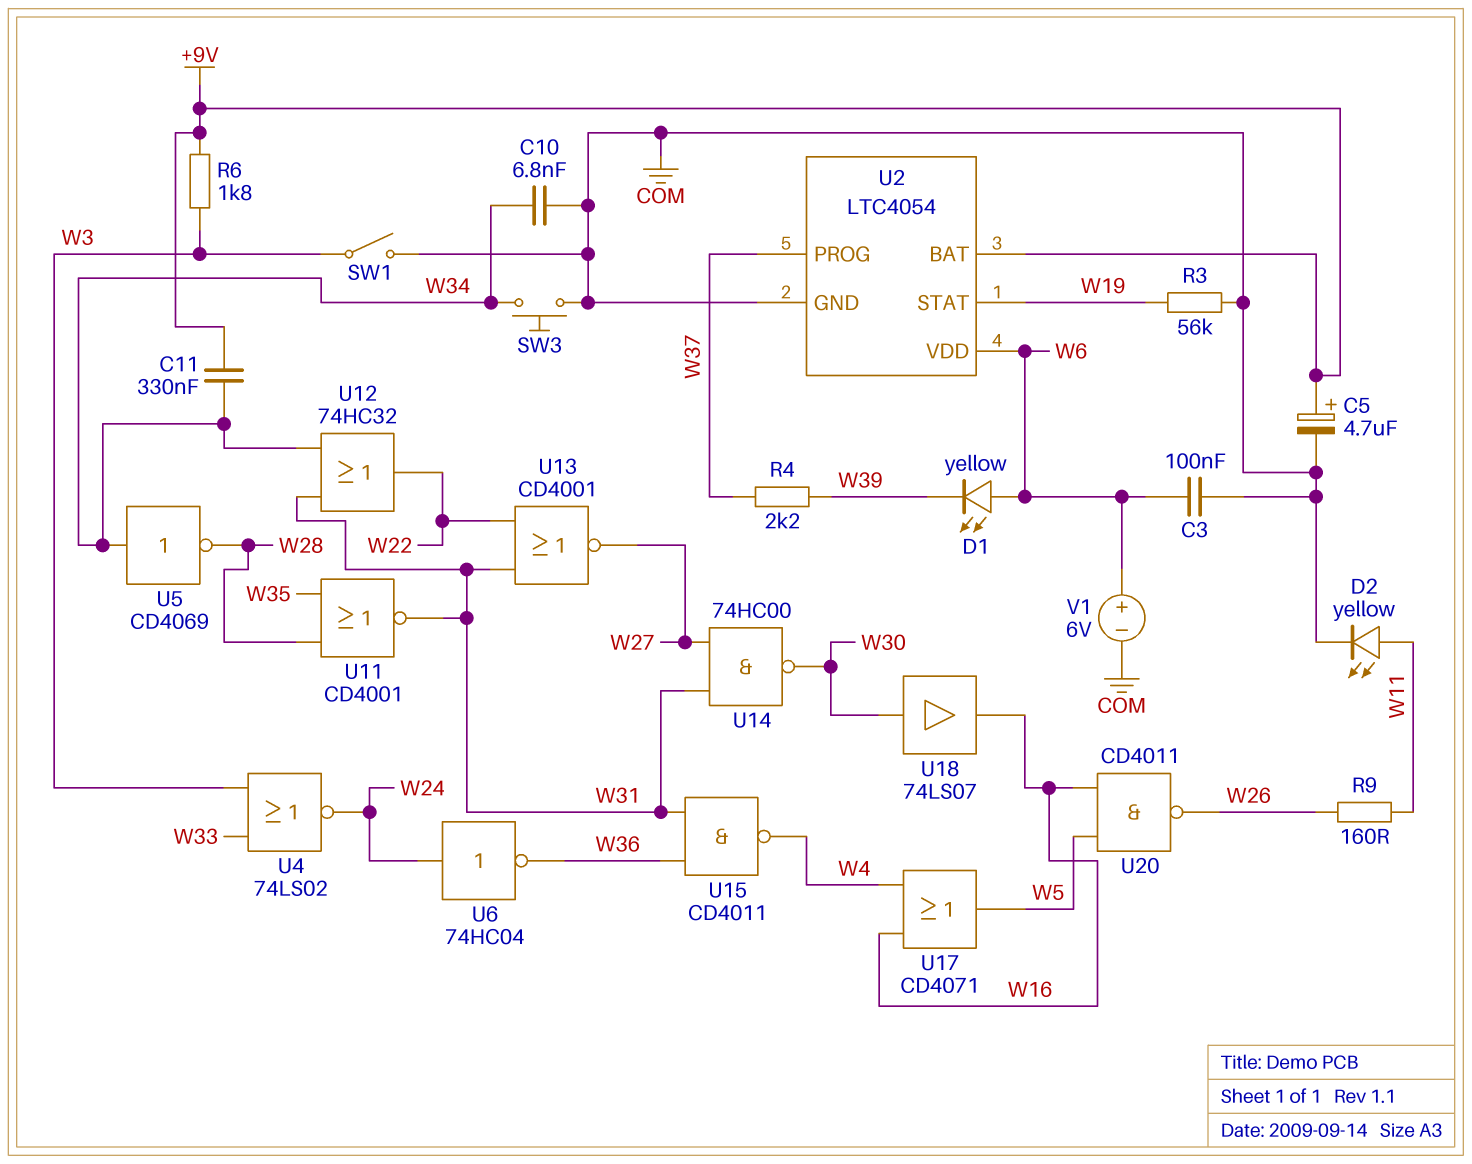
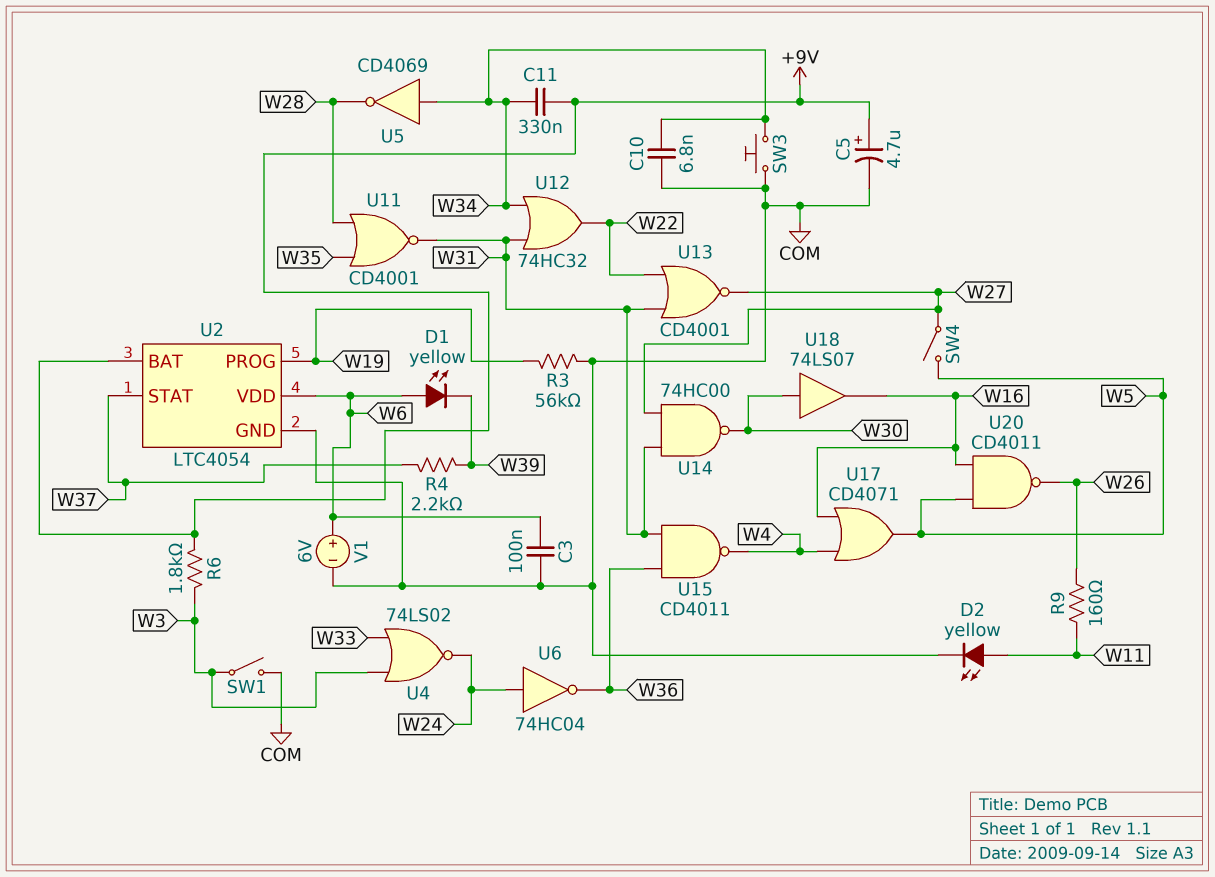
SW4: none -> switch (W5, W27)
U2 pin PROG: W37 -> W19
U2 pin STAT: W19 -> W37

